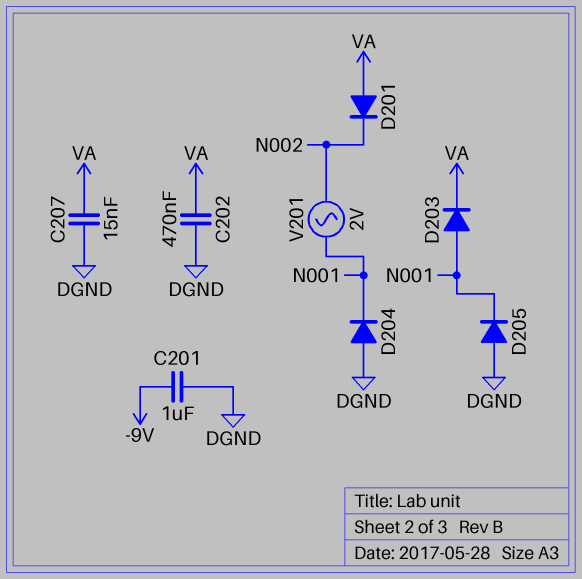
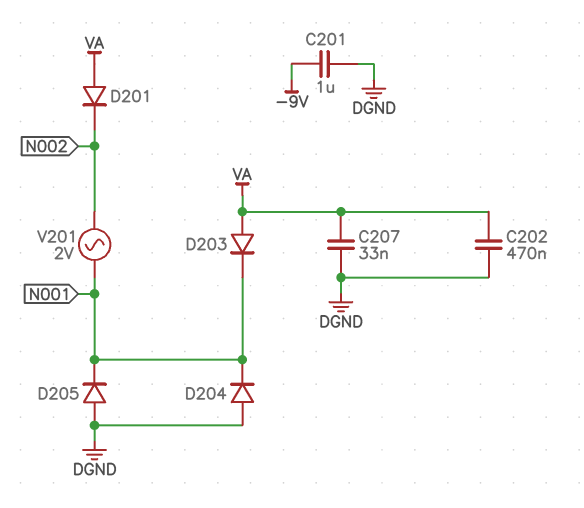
C207: 15nF (DGND, VA) -> 33nF (DGND, VA)
D203: diode (A N001, K VA) -> diode (A VA, K N001)

